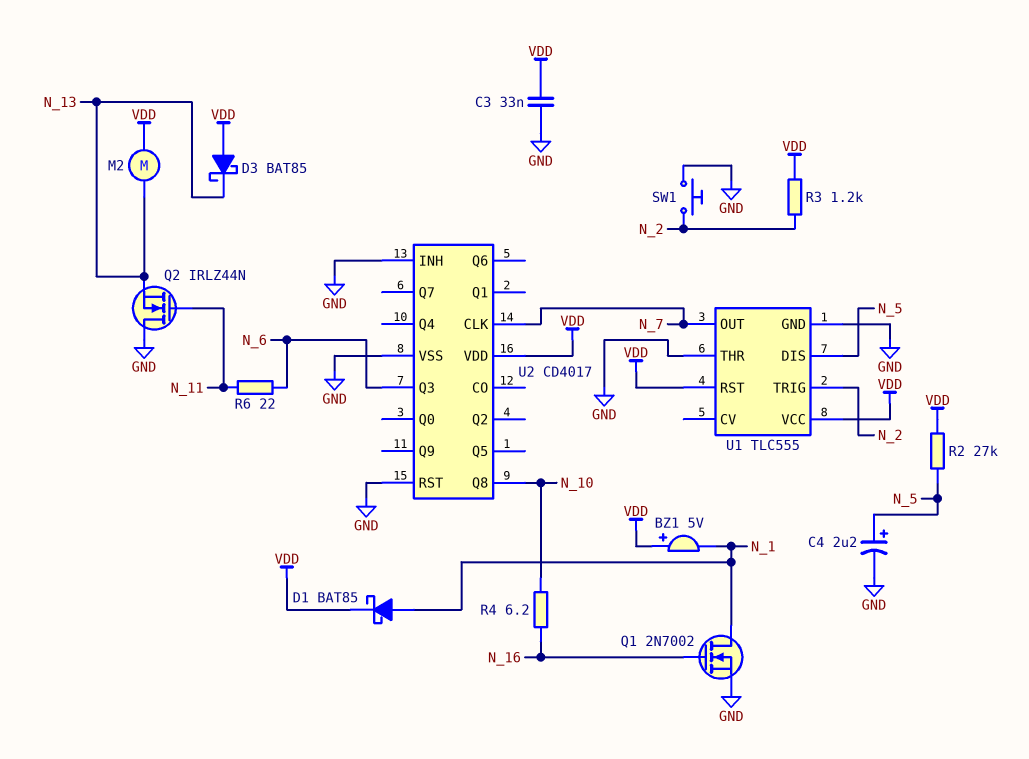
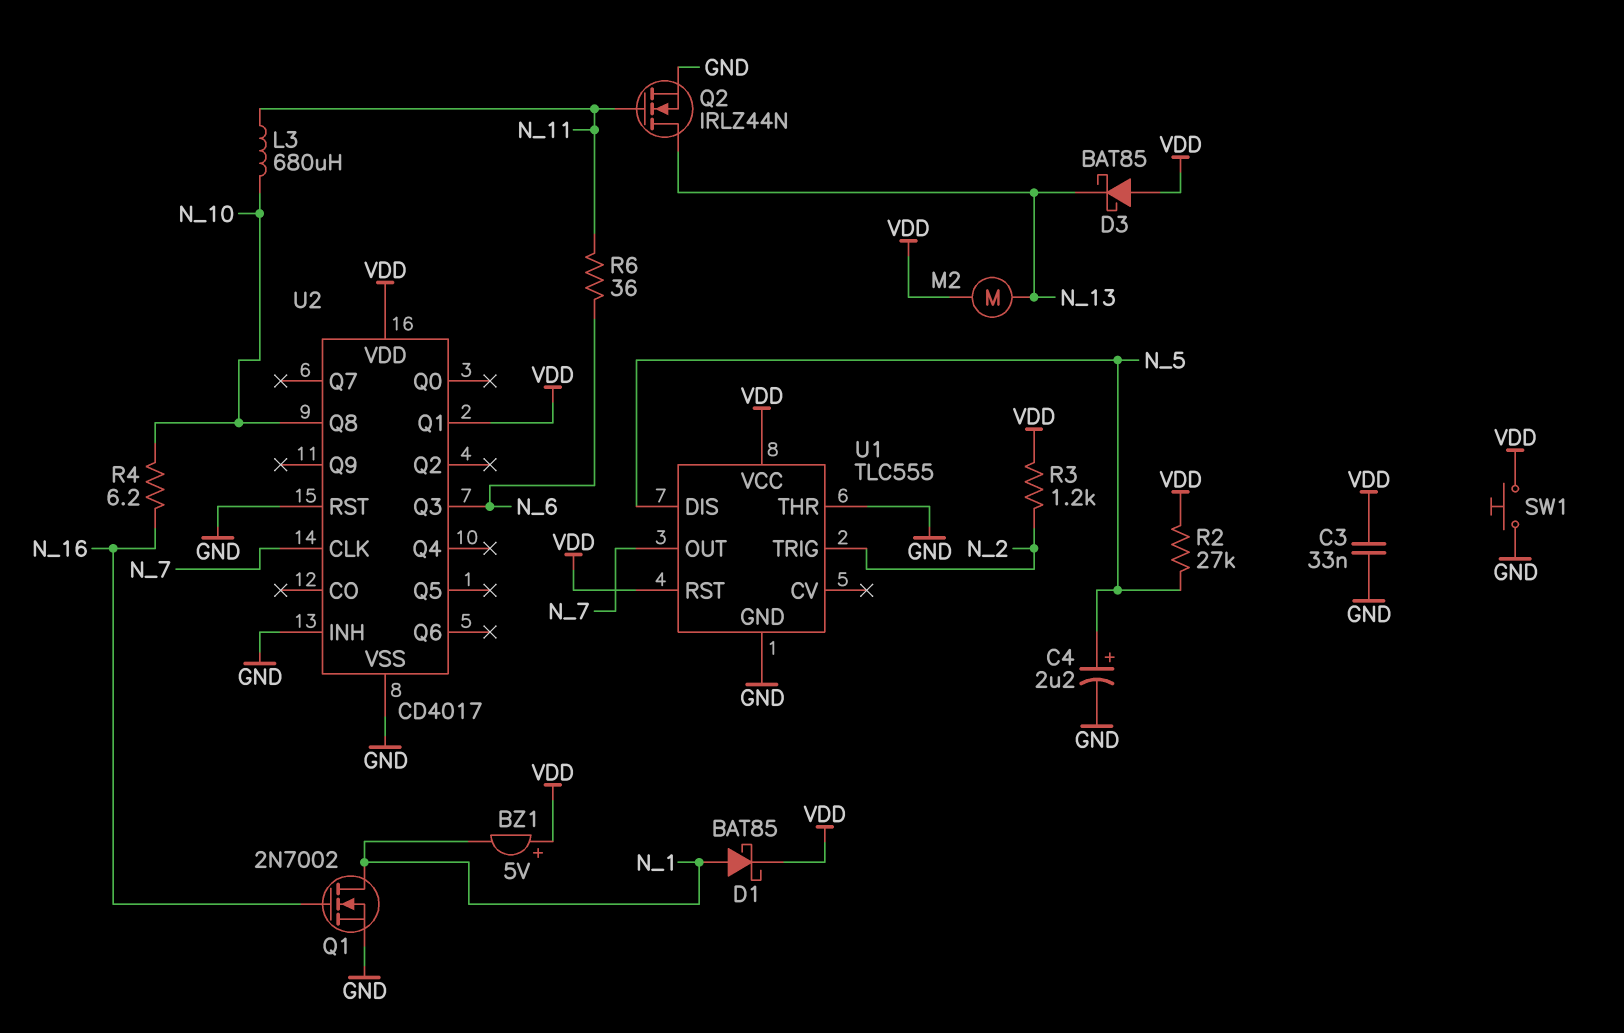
L3: none -> 680uH (N_10, N_11)
Q2: NMOS IRLZ44N (G N_11, D GND, S N_13) -> NMOS IRLZ44N (G N_11, D N_13, S GND)
R6: 22 (N_6, N_11) -> 36 (N_6, N_11)
SW1: button (GND, N_2) -> button (GND, VDD)
U2 pin Q1: none -> VDD

